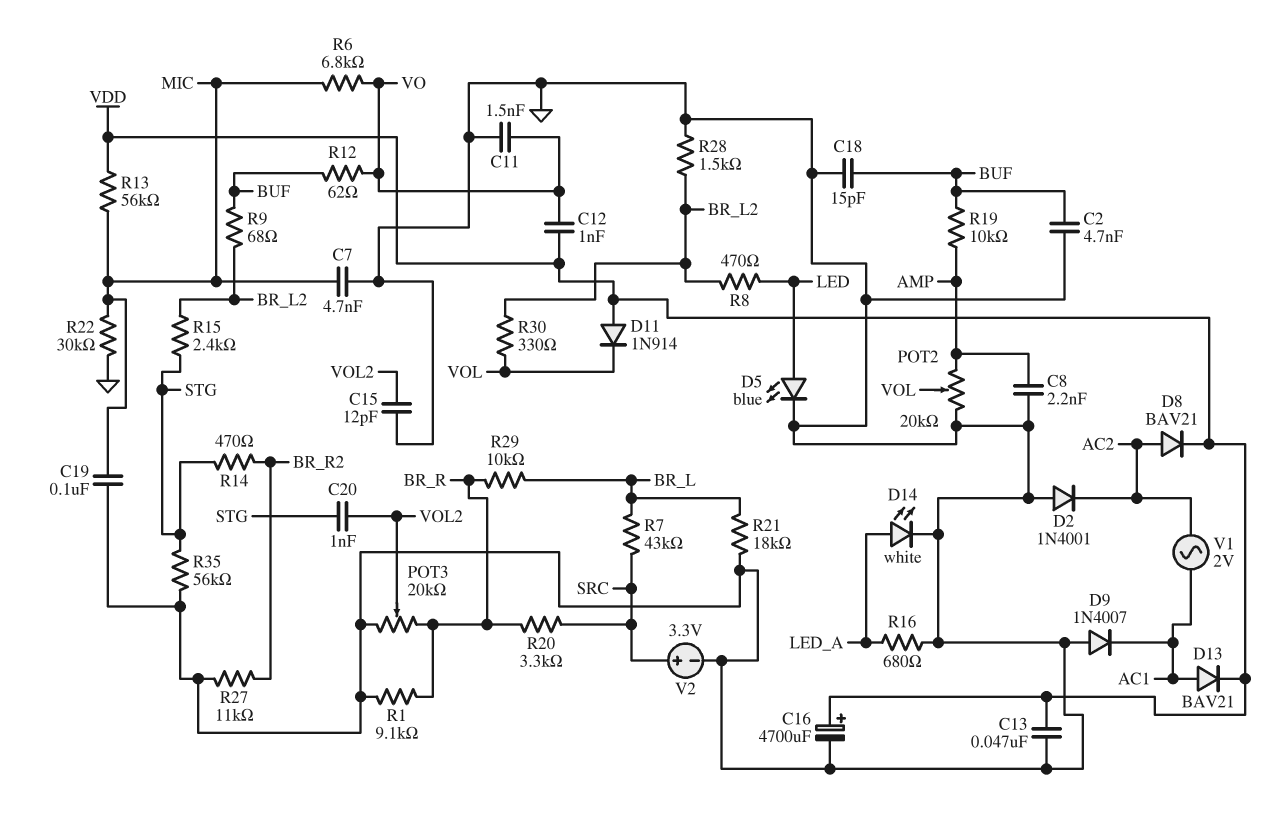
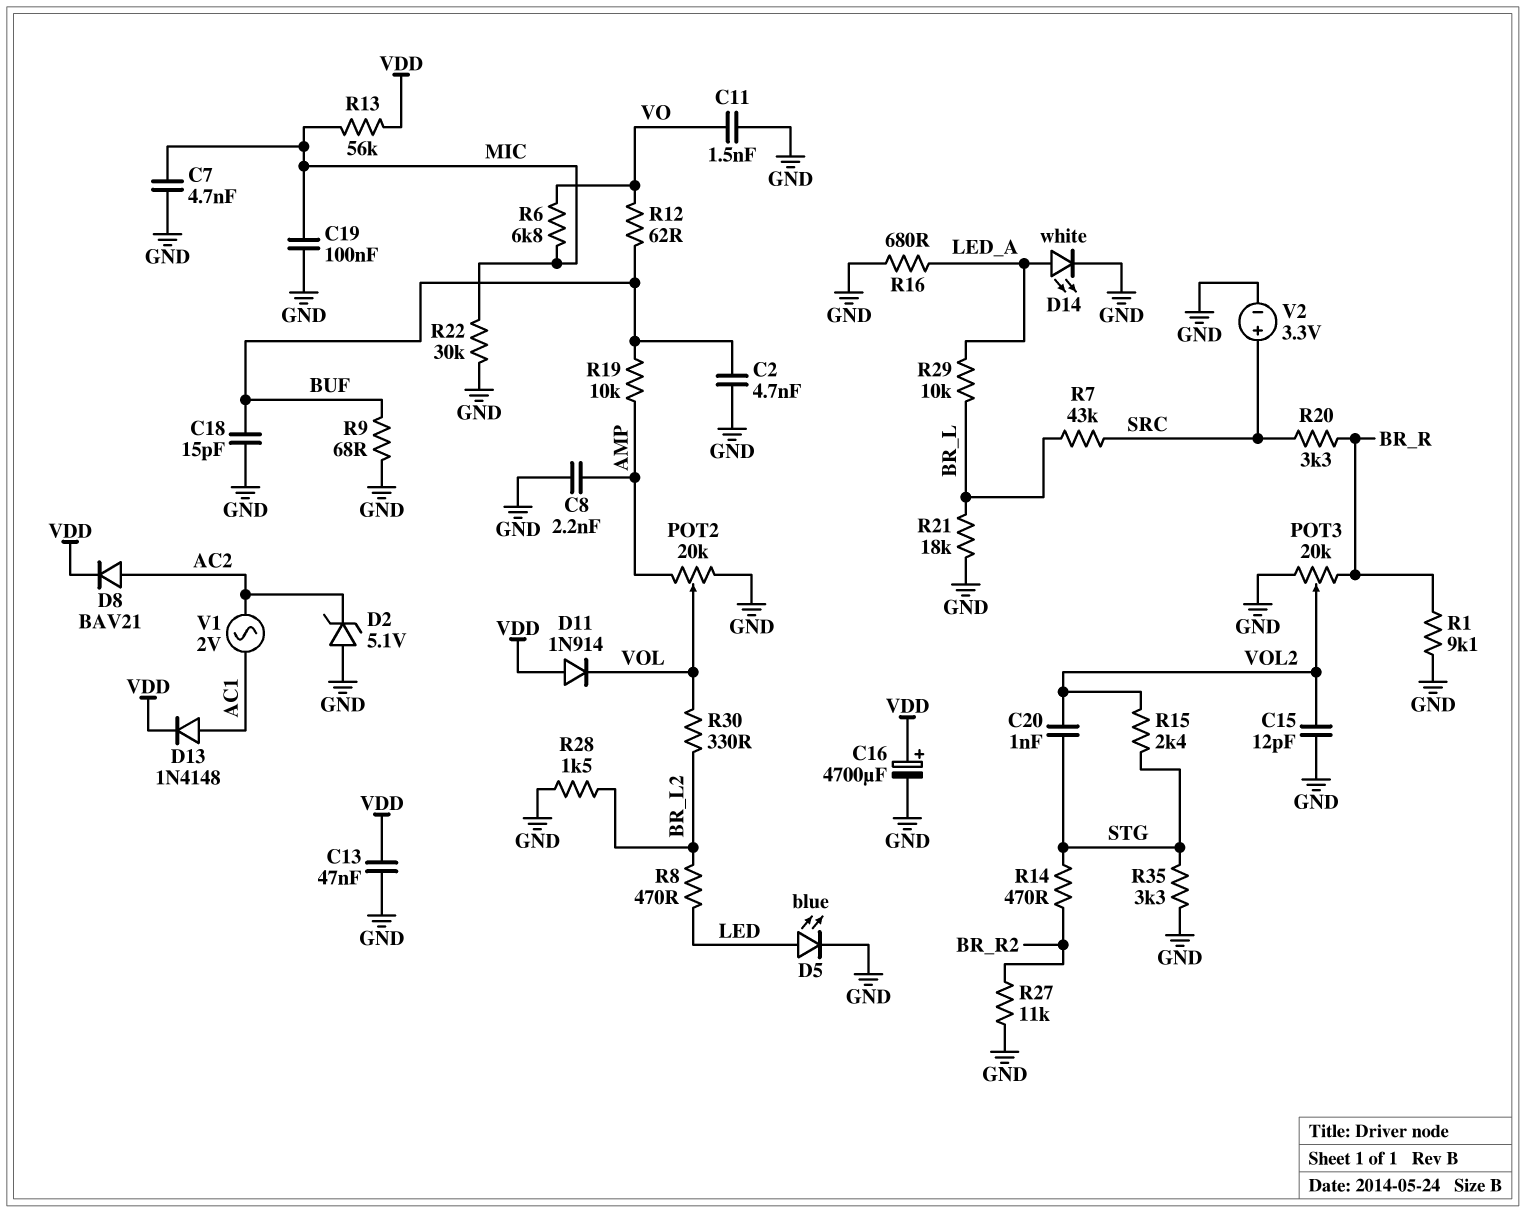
C12: 1nF (VDD, VO) -> none
D2: diode 1N4001 (A GND, K AC2) -> zener 5.1V (A GND, K AC2)
D9: diode 1N4007 (A GND, K AC1) -> none
D13: diode BAV21 (A AC1, K VDD) -> diode 1N4148 (A AC1, K VDD)
R9: 68 (BR_L2, BUF) -> 68 (BUF, GND)
R15: 2.4k (BR_L2, STG) -> 2.4k (STG, VOL2)
R29: 10k (BR_L, BR_R) -> 10k (BR_L, LED_A)
R35: 56k (GND, STG) -> 3.3k (GND, STG)

